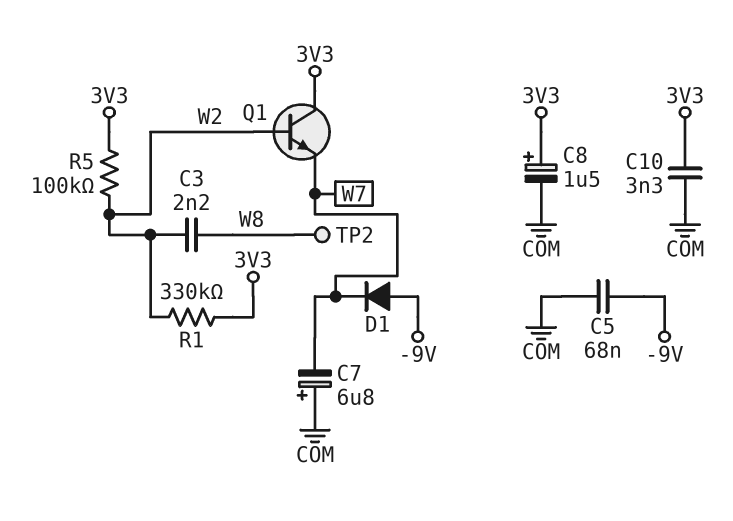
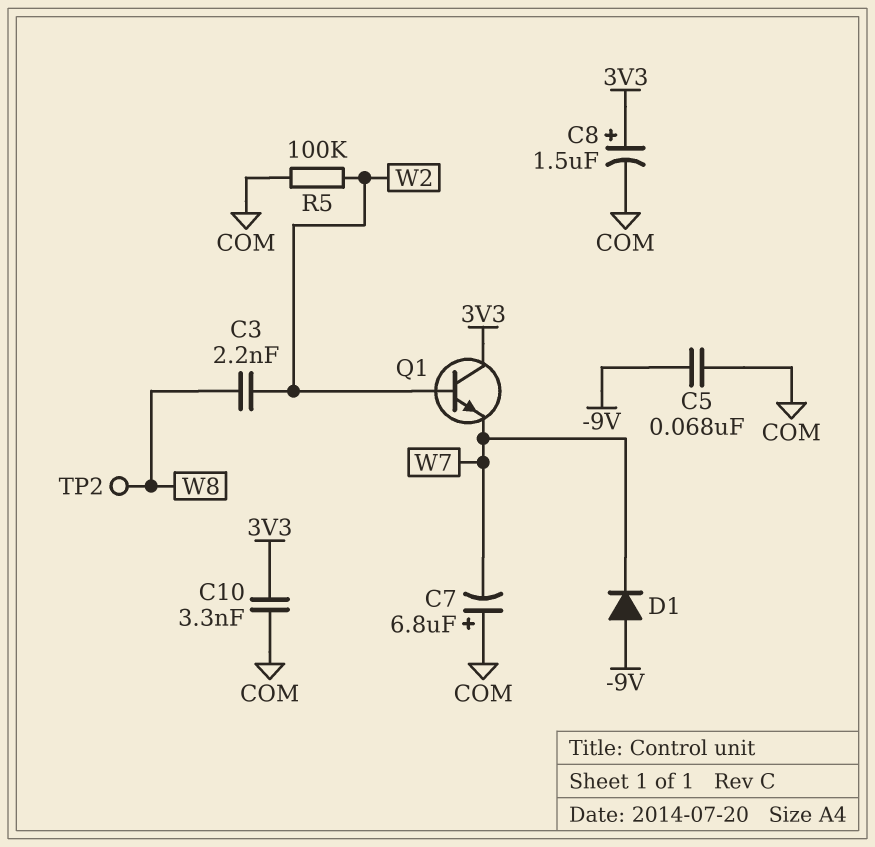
R1: 330k (3V3, W2) -> none
R5: 100k (3V3, W2) -> 100k (COM, W2)

